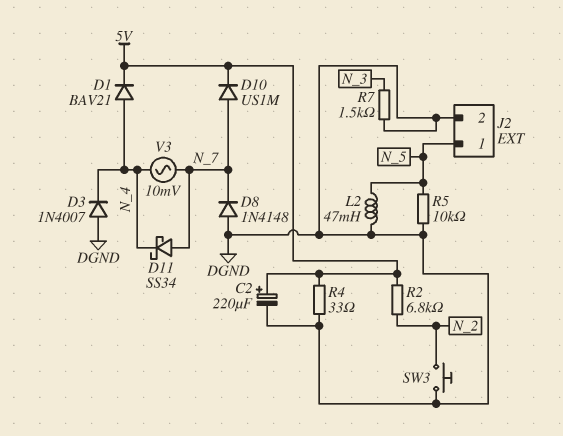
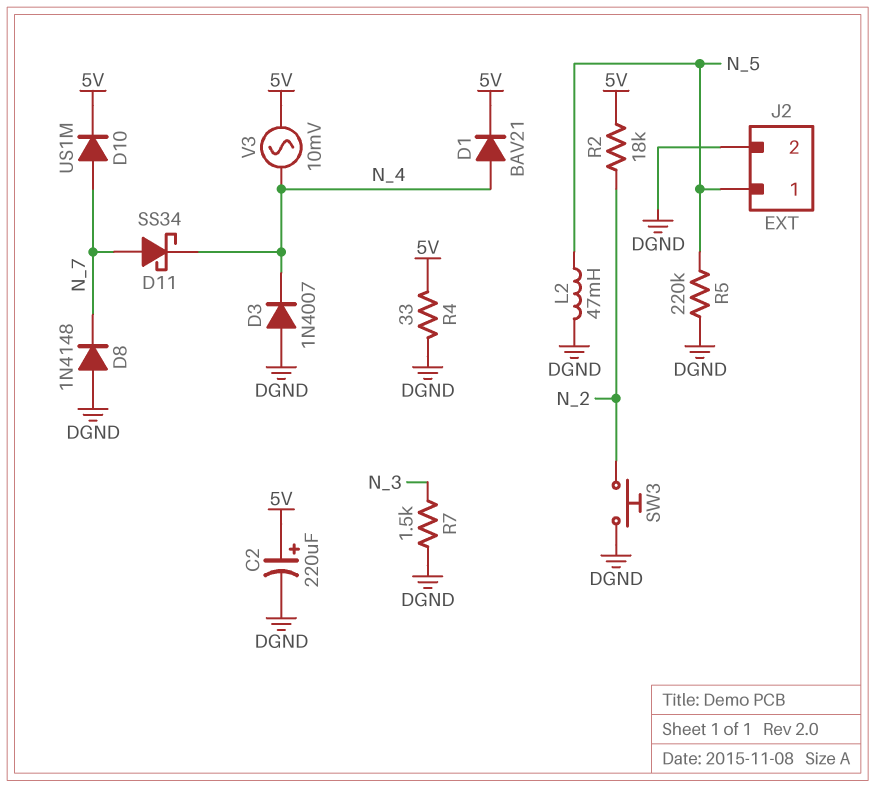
R2: 6.8k (5V, N_2) -> 18k (5V, N_2)
R5: 10k (DGND, N_5) -> 220k (DGND, N_5)
V3: AC 10mV (N_4, N_7) -> AC 10mV (5V, N_4)

